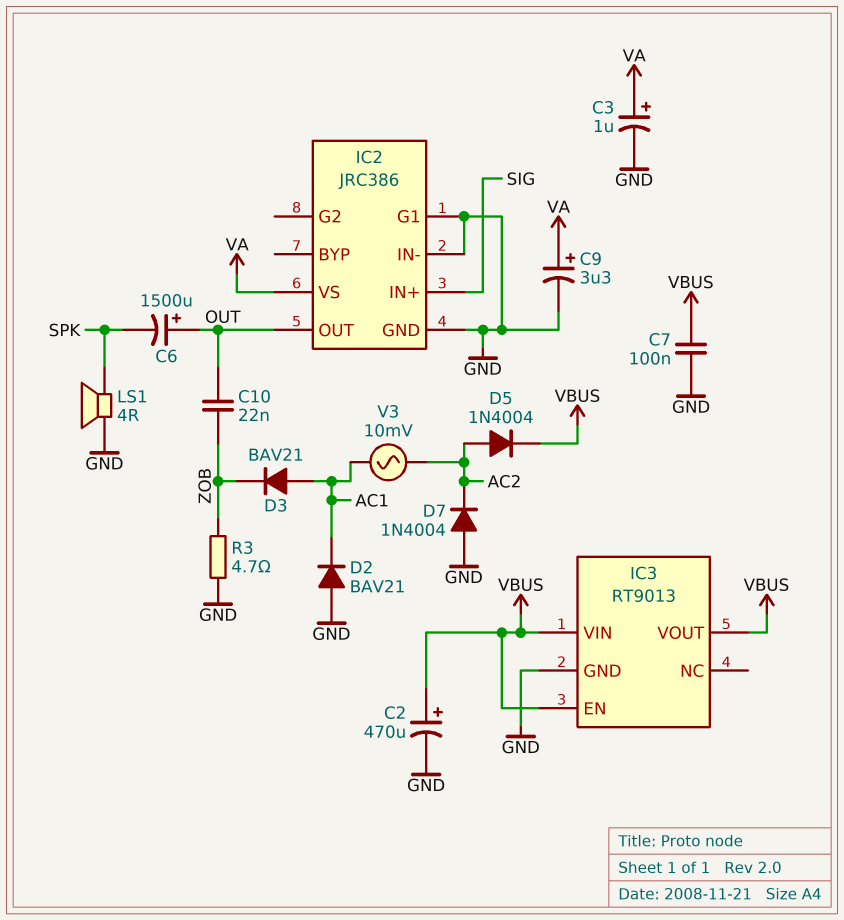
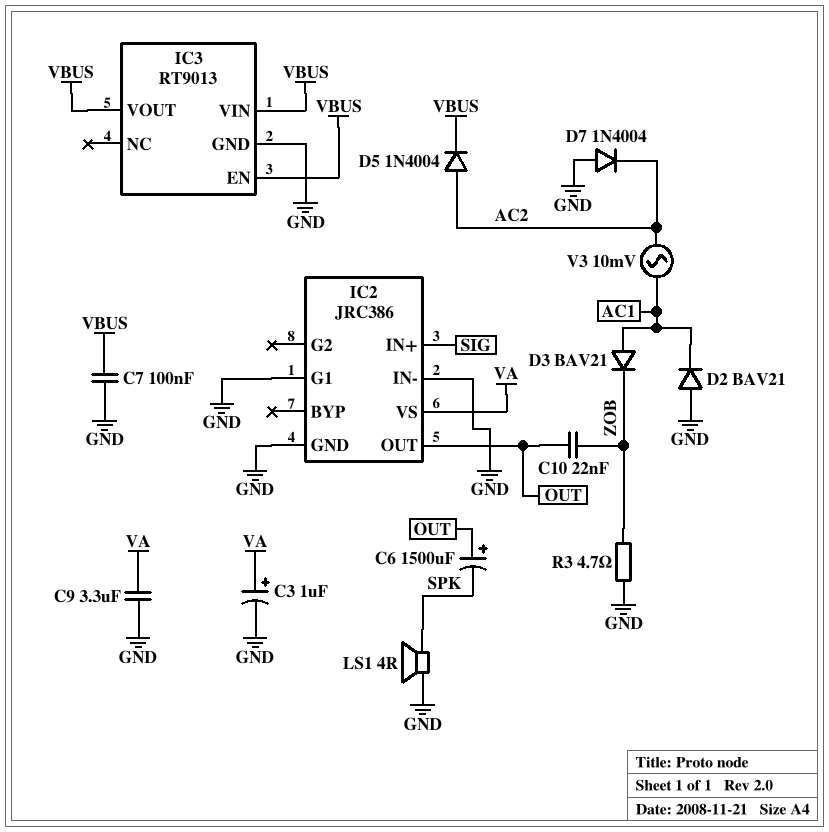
C2: 470uF (plus VBUS, minus GND) -> none
C9: 3.3uF (plus VA, minus GND) -> 3.3uF (GND, VA)

